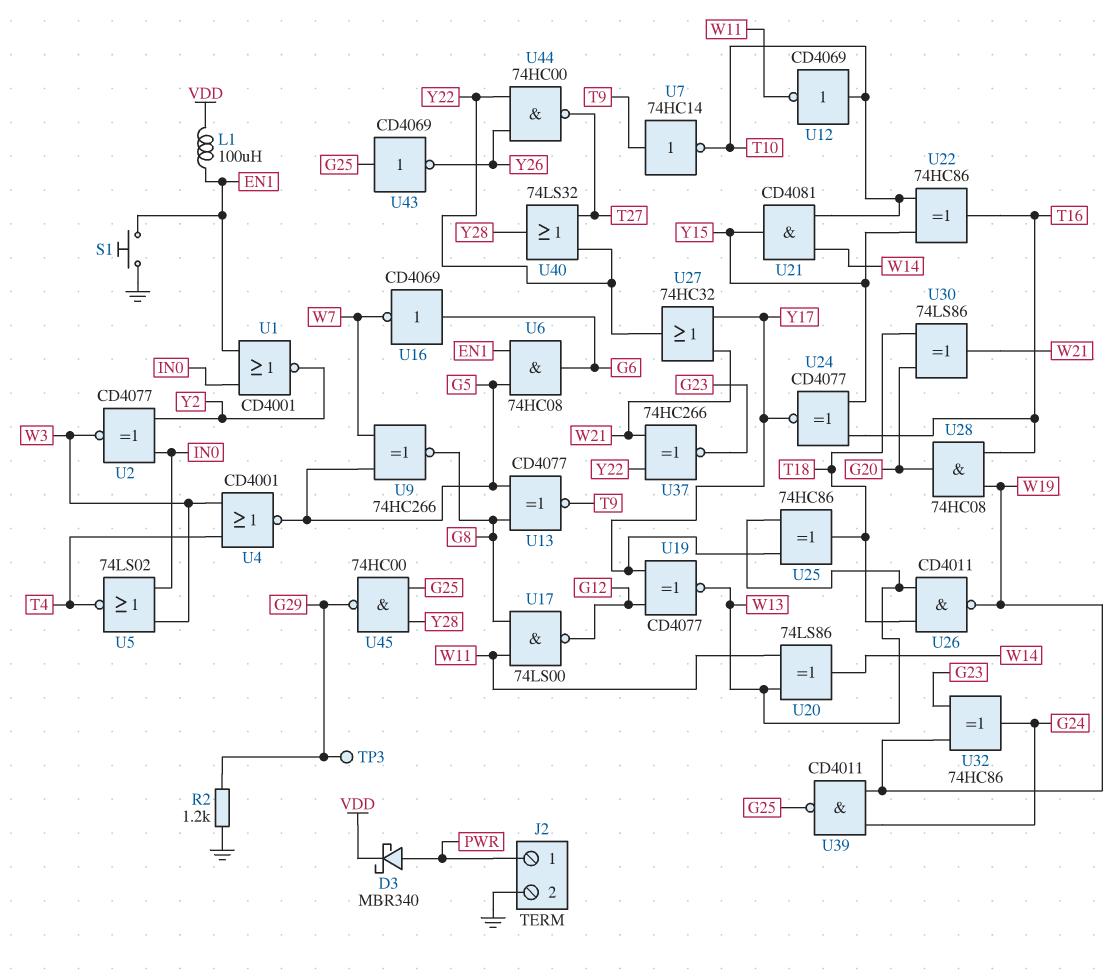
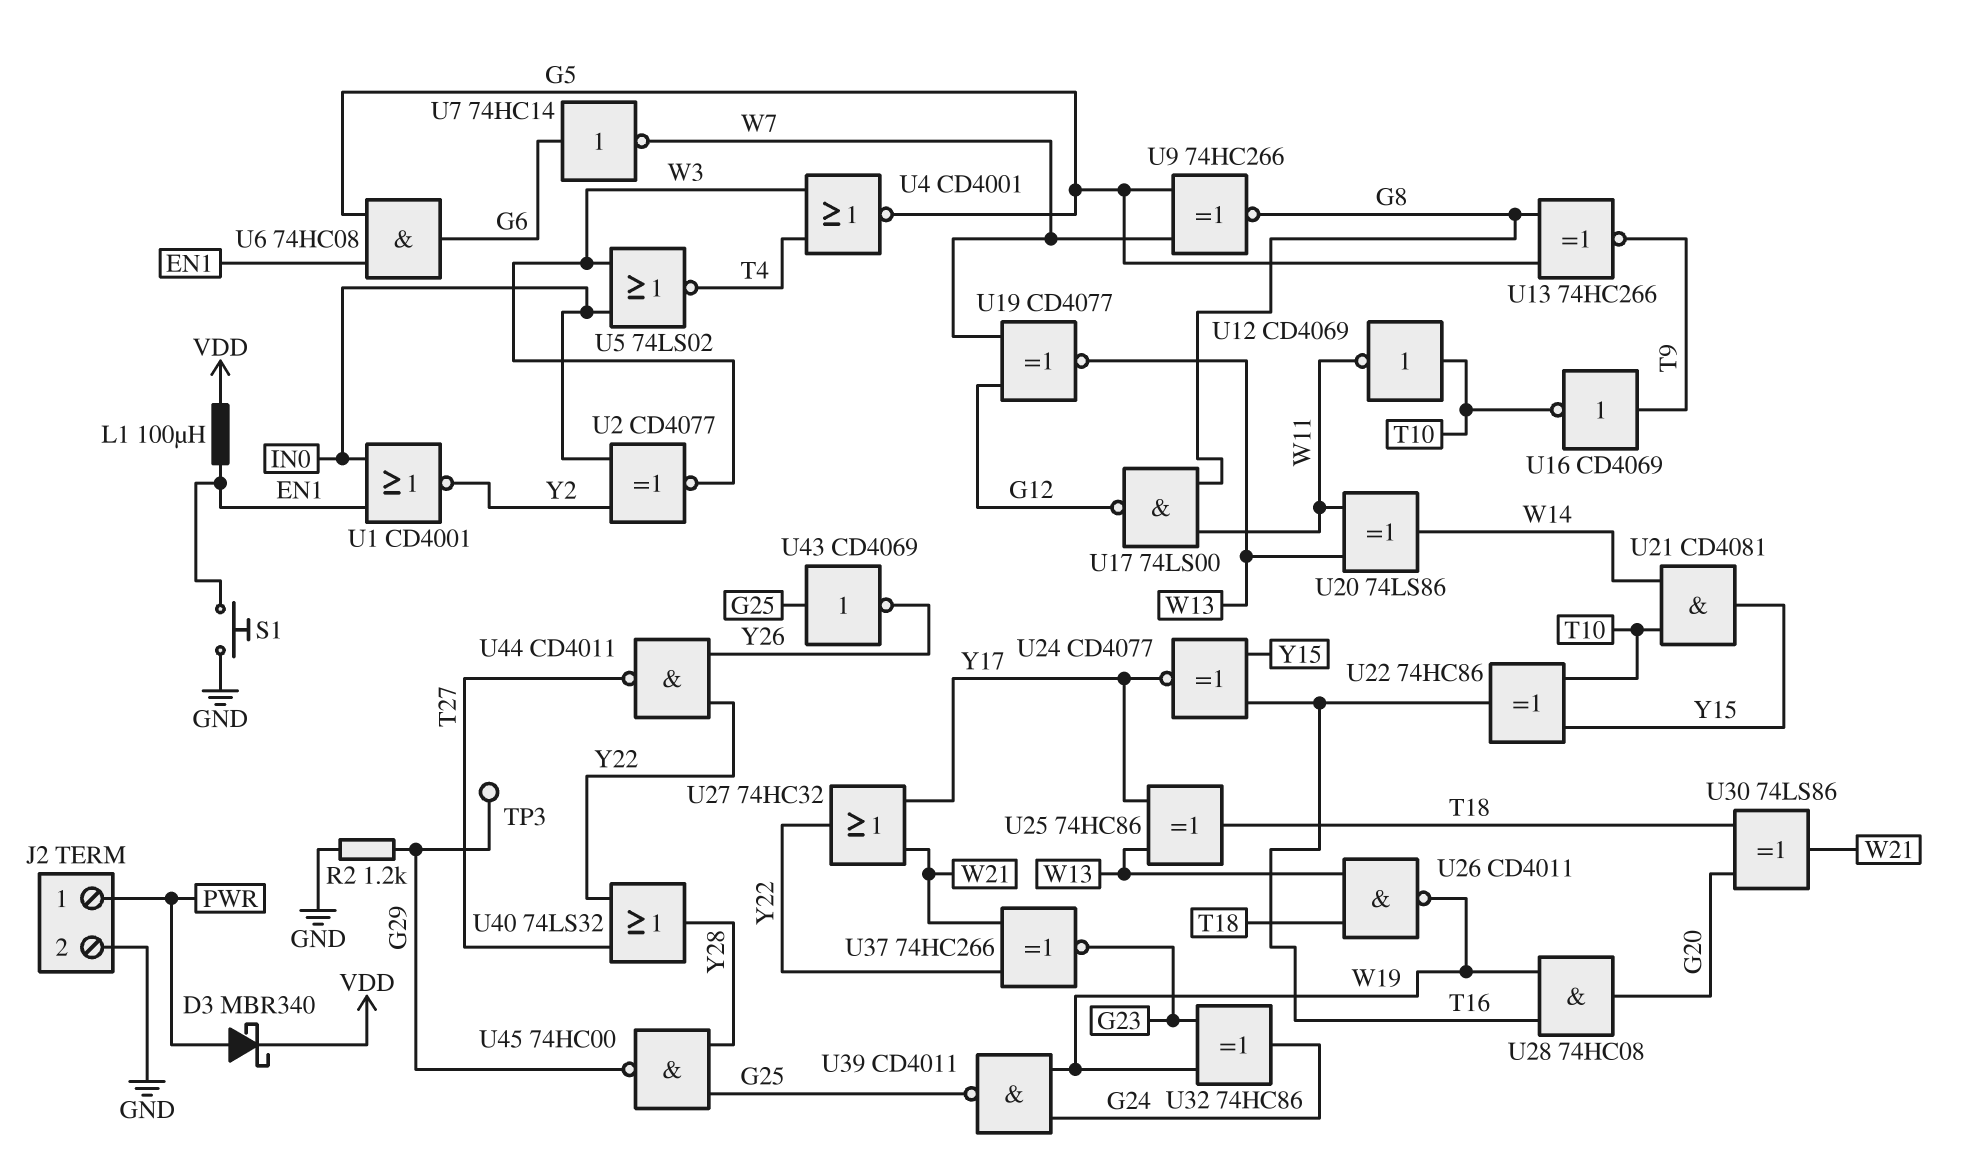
U7: NOT 74HC14 (in T9, out T10) -> NOT 74HC14 (in G6, out W7)
U13: XNOR CD4077 (in G5, in G8, out T9) -> XNOR 74HC266 (in G5, in G8, out T9)
U16: NOT CD4069 (in G6, out W7) -> NOT CD4069 (in T9, out T10)
U19: XNOR CD4077 (in G12, in Y17, out W13) -> XNOR CD4077 (in G12, in W7, out W13)
U44: NAND 74HC00 (in Y22, in Y26, out T27) -> NAND CD4011 (in Y22, in Y26, out T27)

